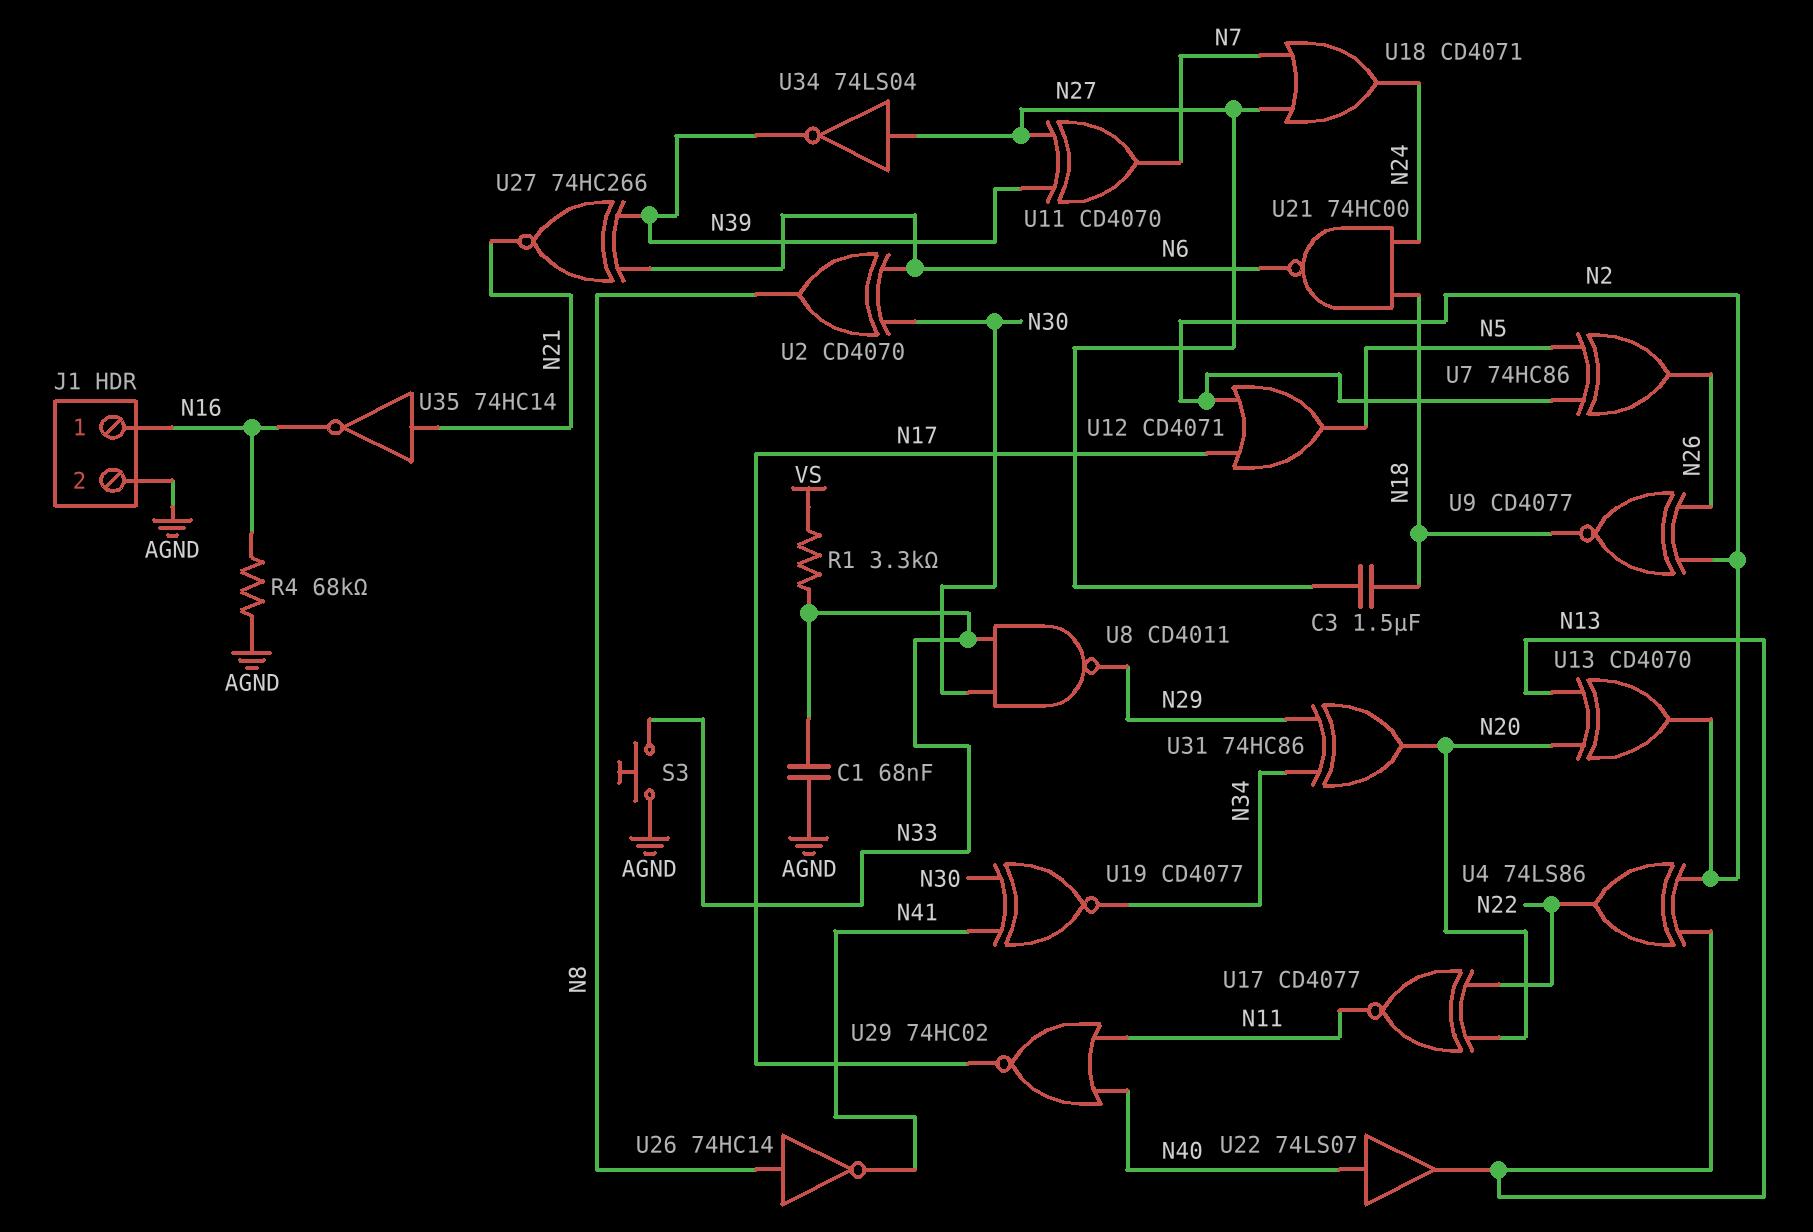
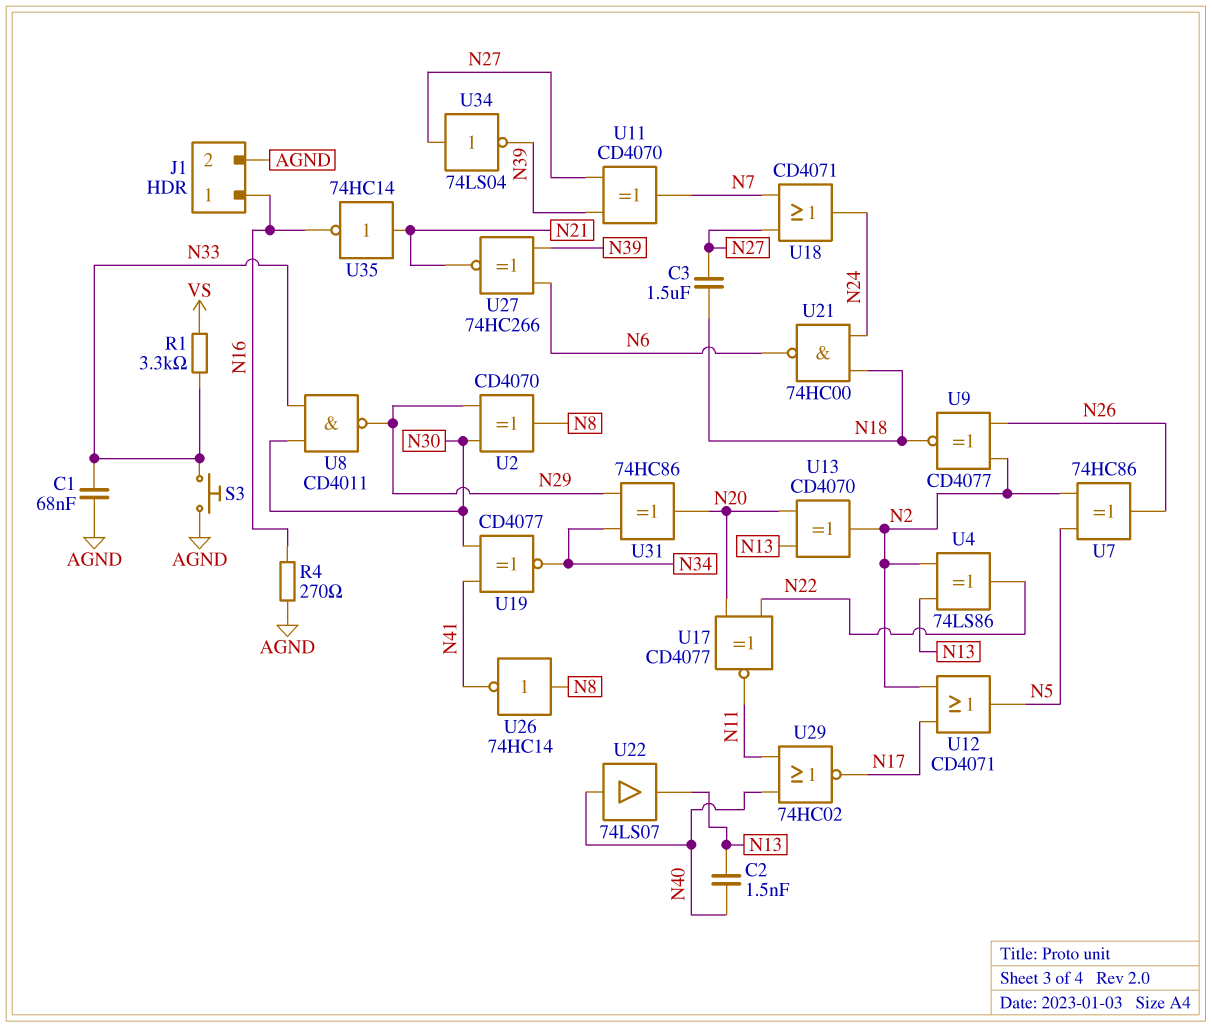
C2: none -> 1.5nF (N13, N40)
R4: 68k (AGND, N16) -> 270 (AGND, N16)
U2: XOR CD4070 (in N6, in N30, out N8) -> XOR CD4070 (in N29, in N30, out N8)

